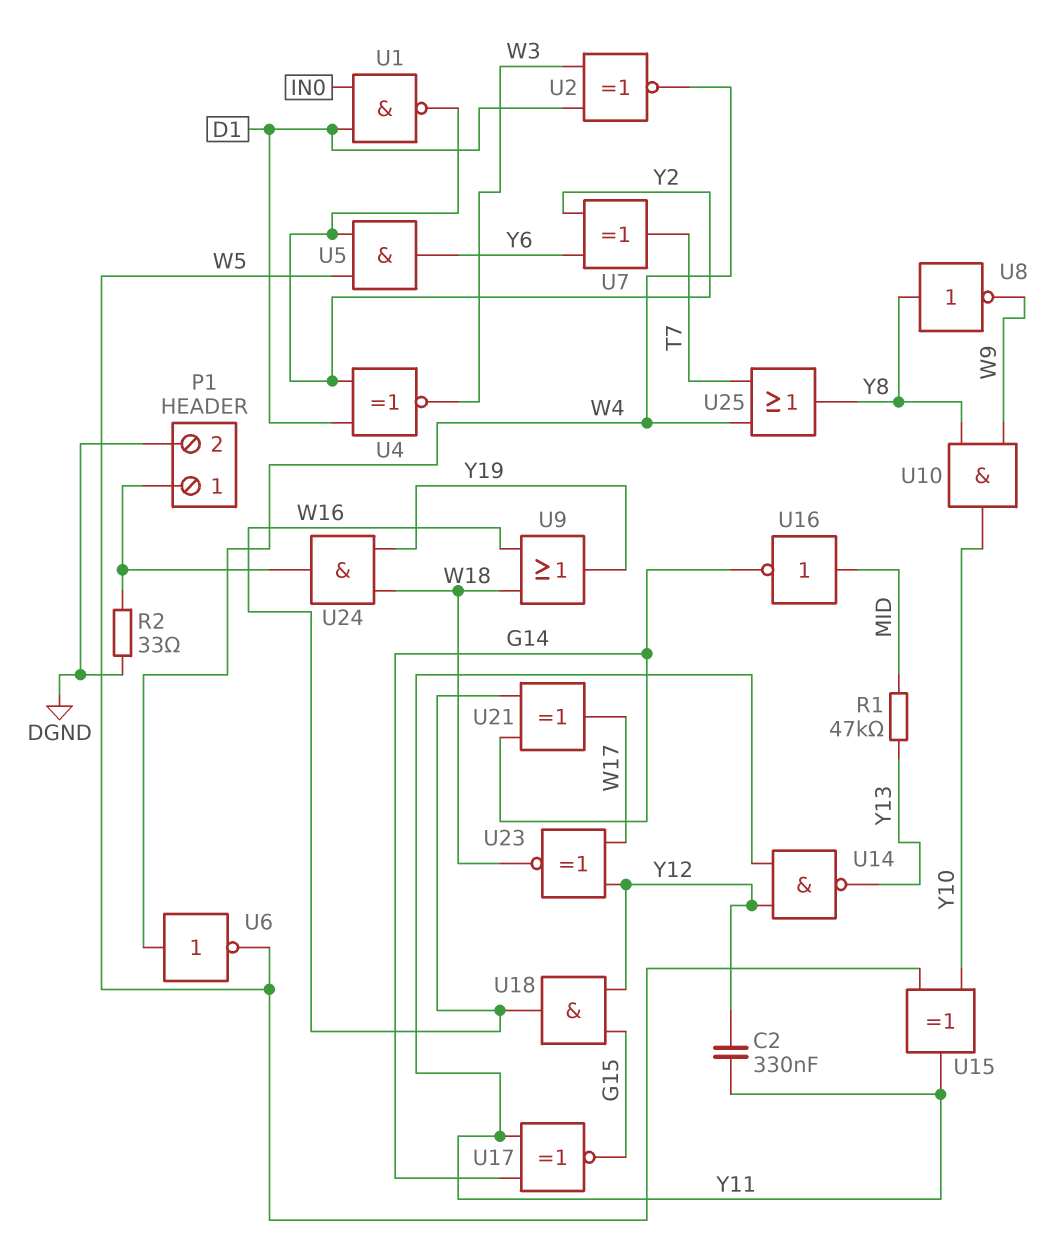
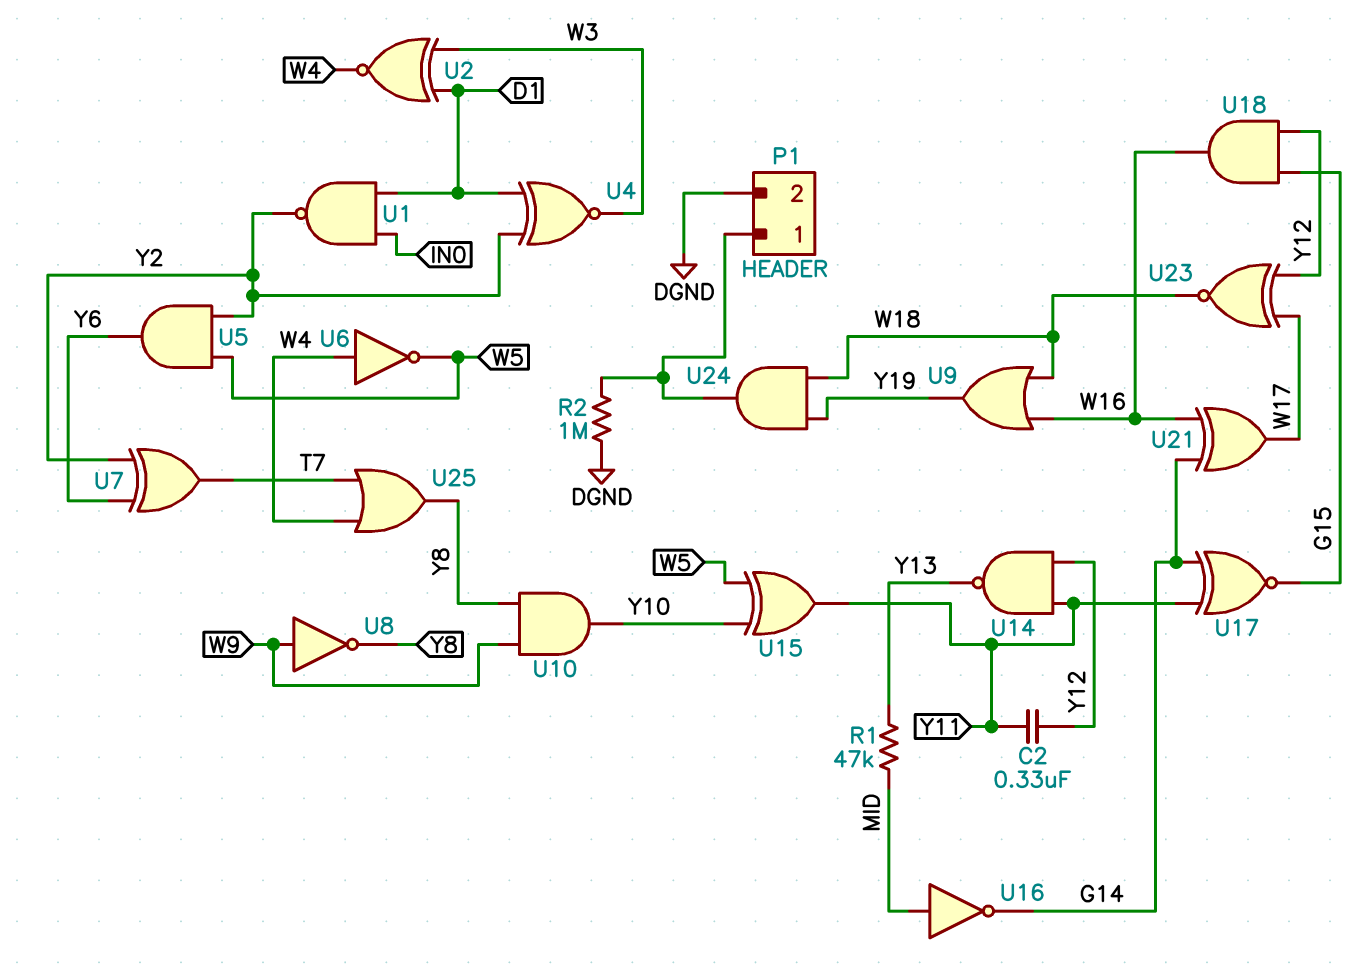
R2: 33 (DGND, P1/1) -> 1M (DGND, P1/1)
U8: NOT (in Y8, out W9) -> NOT (in W9, out Y8)

